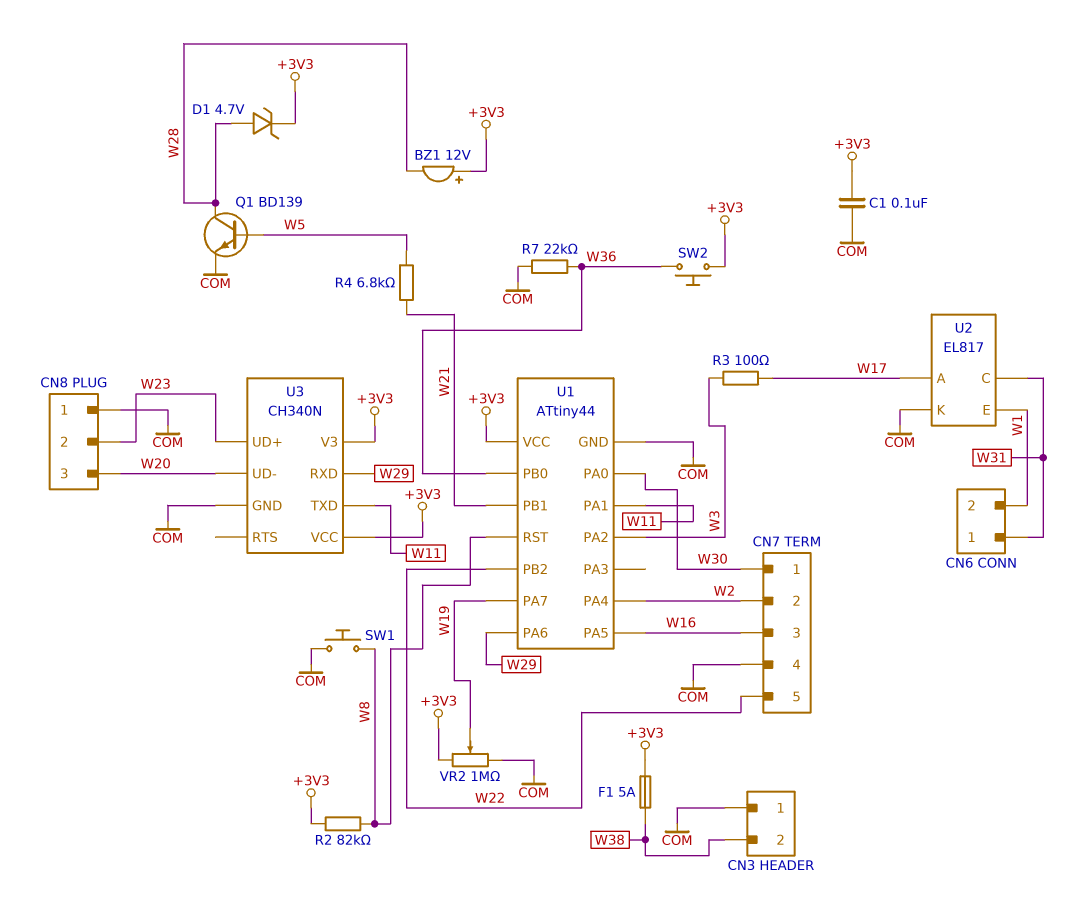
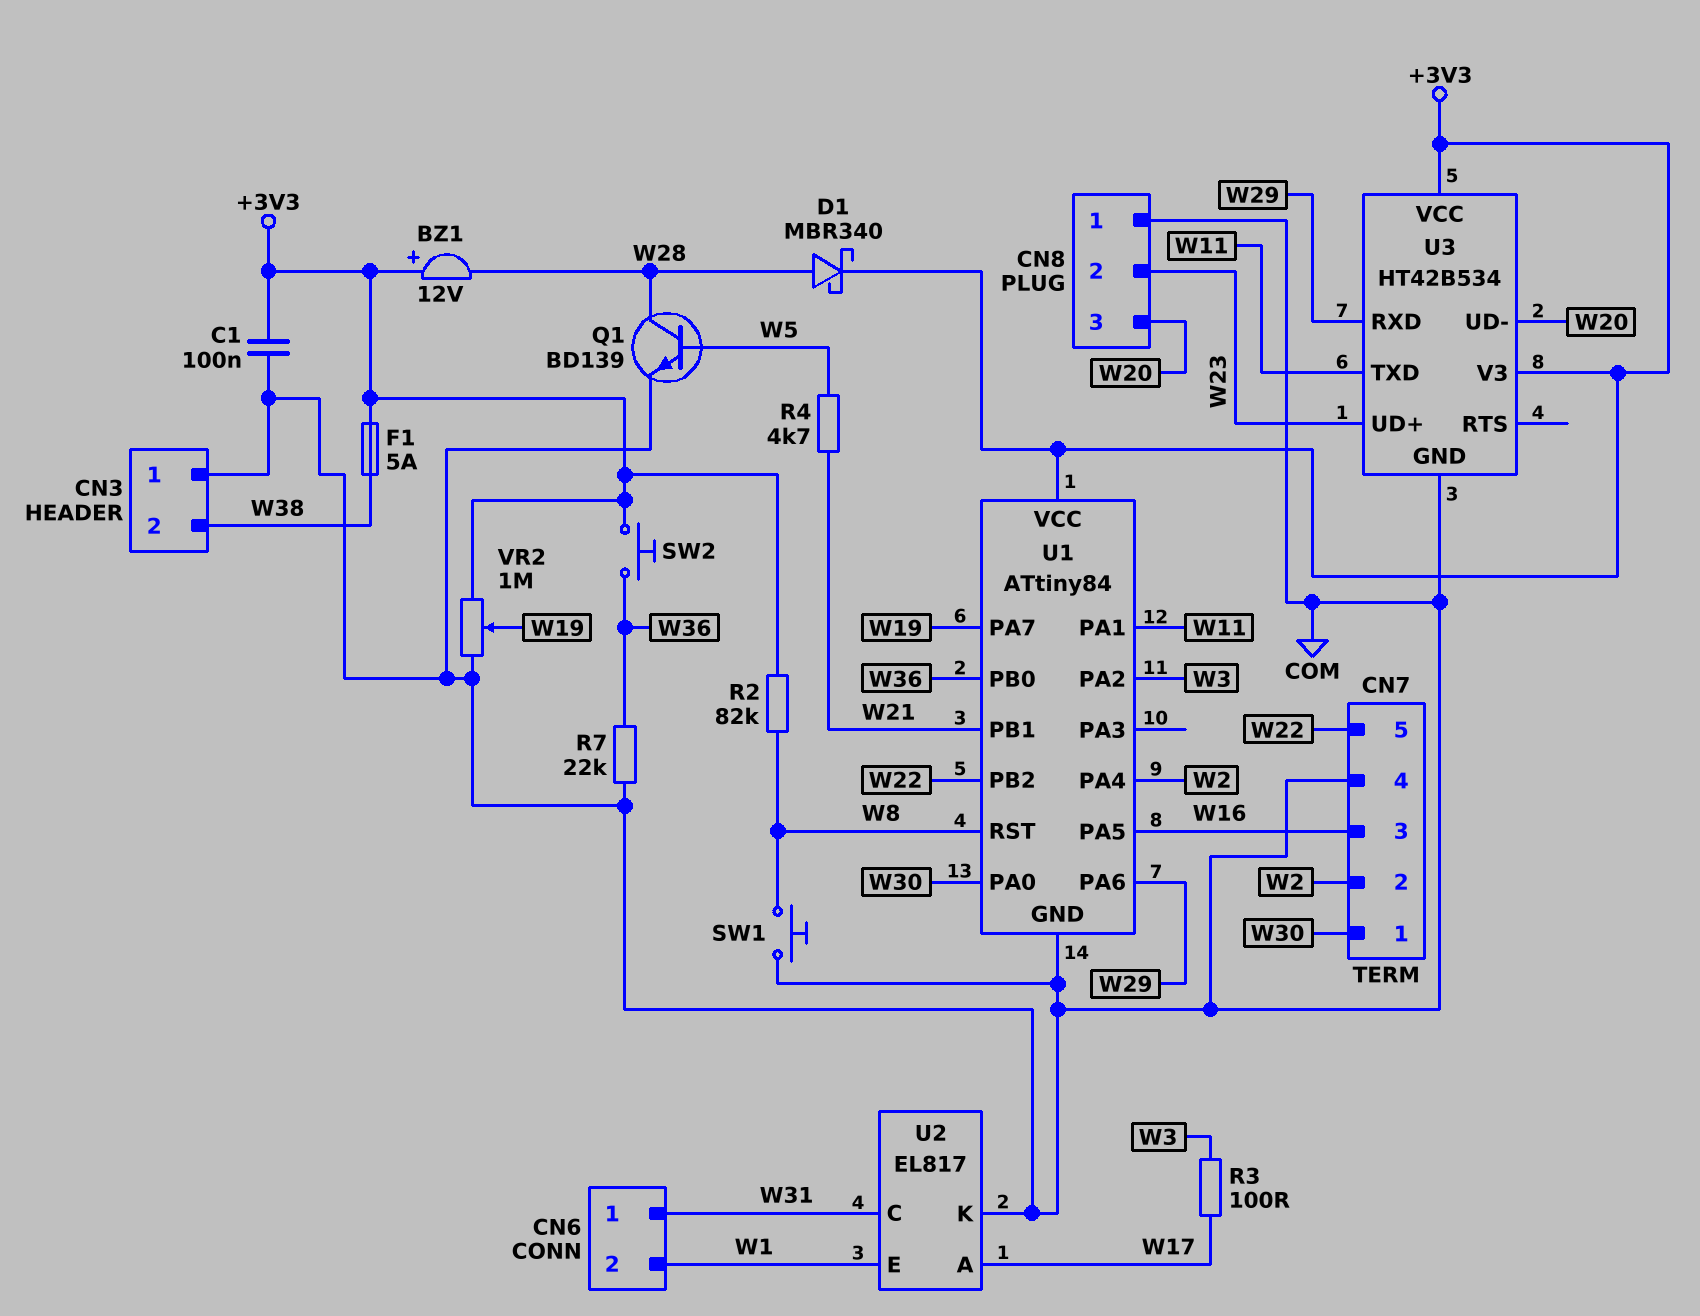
D1: zener 4.7V (A W28, K +3V3) -> schottky MBR340 (A W28, K +3V3)
R4: 6.8k (W5, W21) -> 4.7k (W5, W21)
U1: ATtiny44 -> ATtiny84
U3: CH340N -> HT42B534

